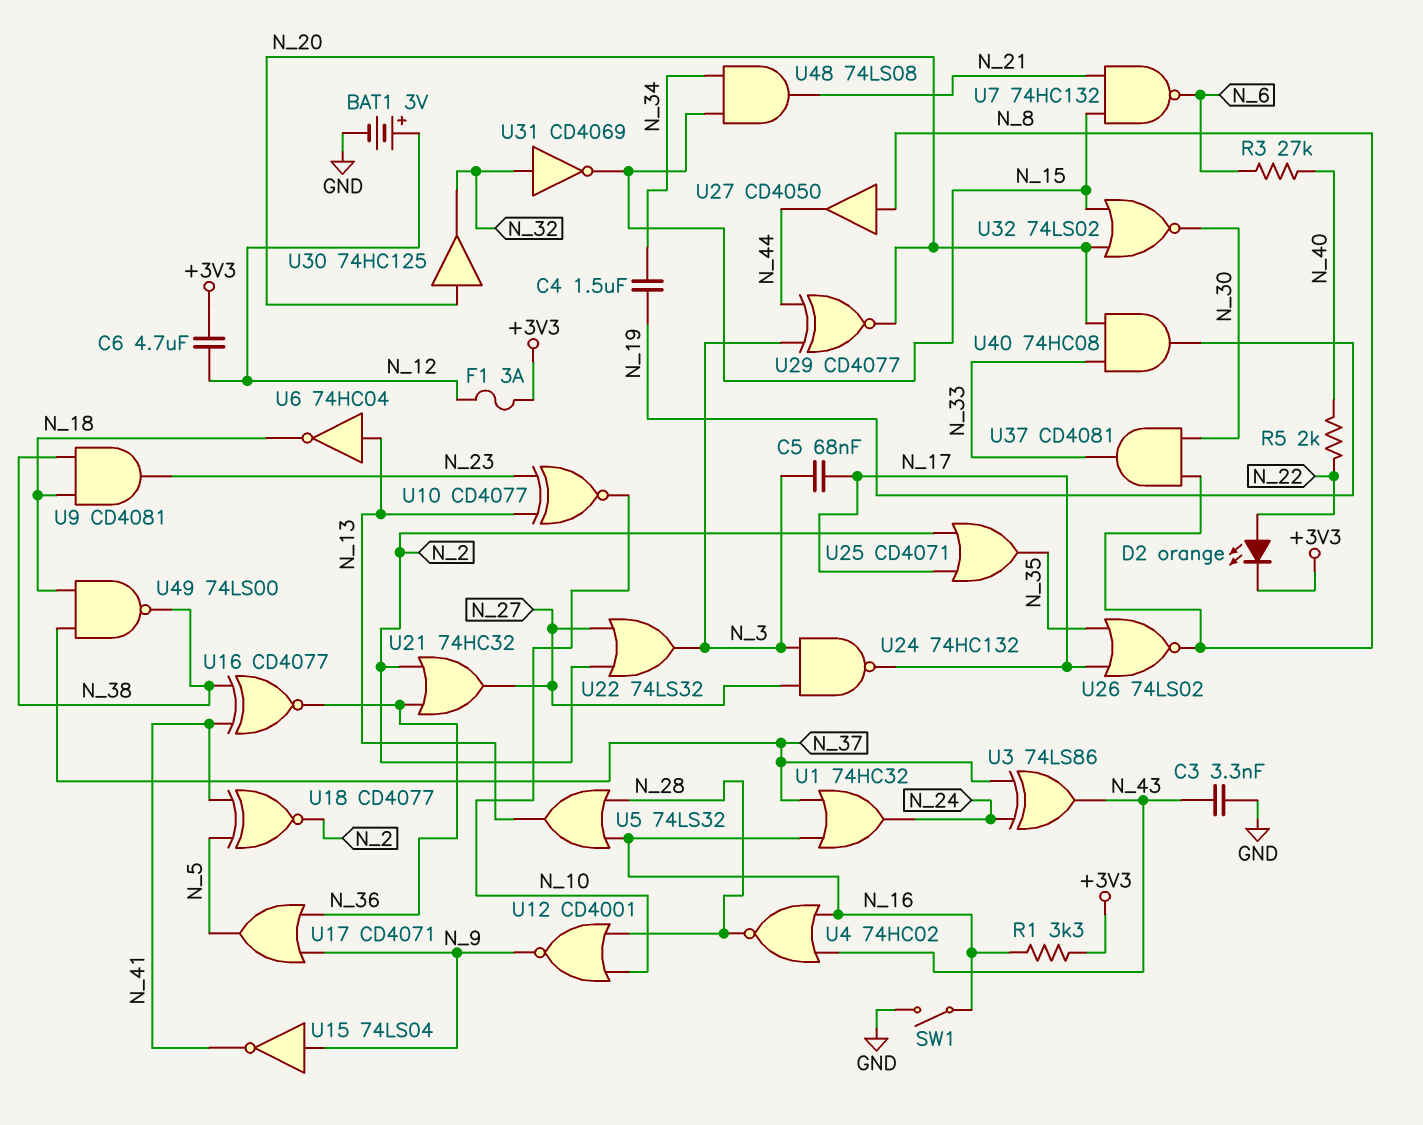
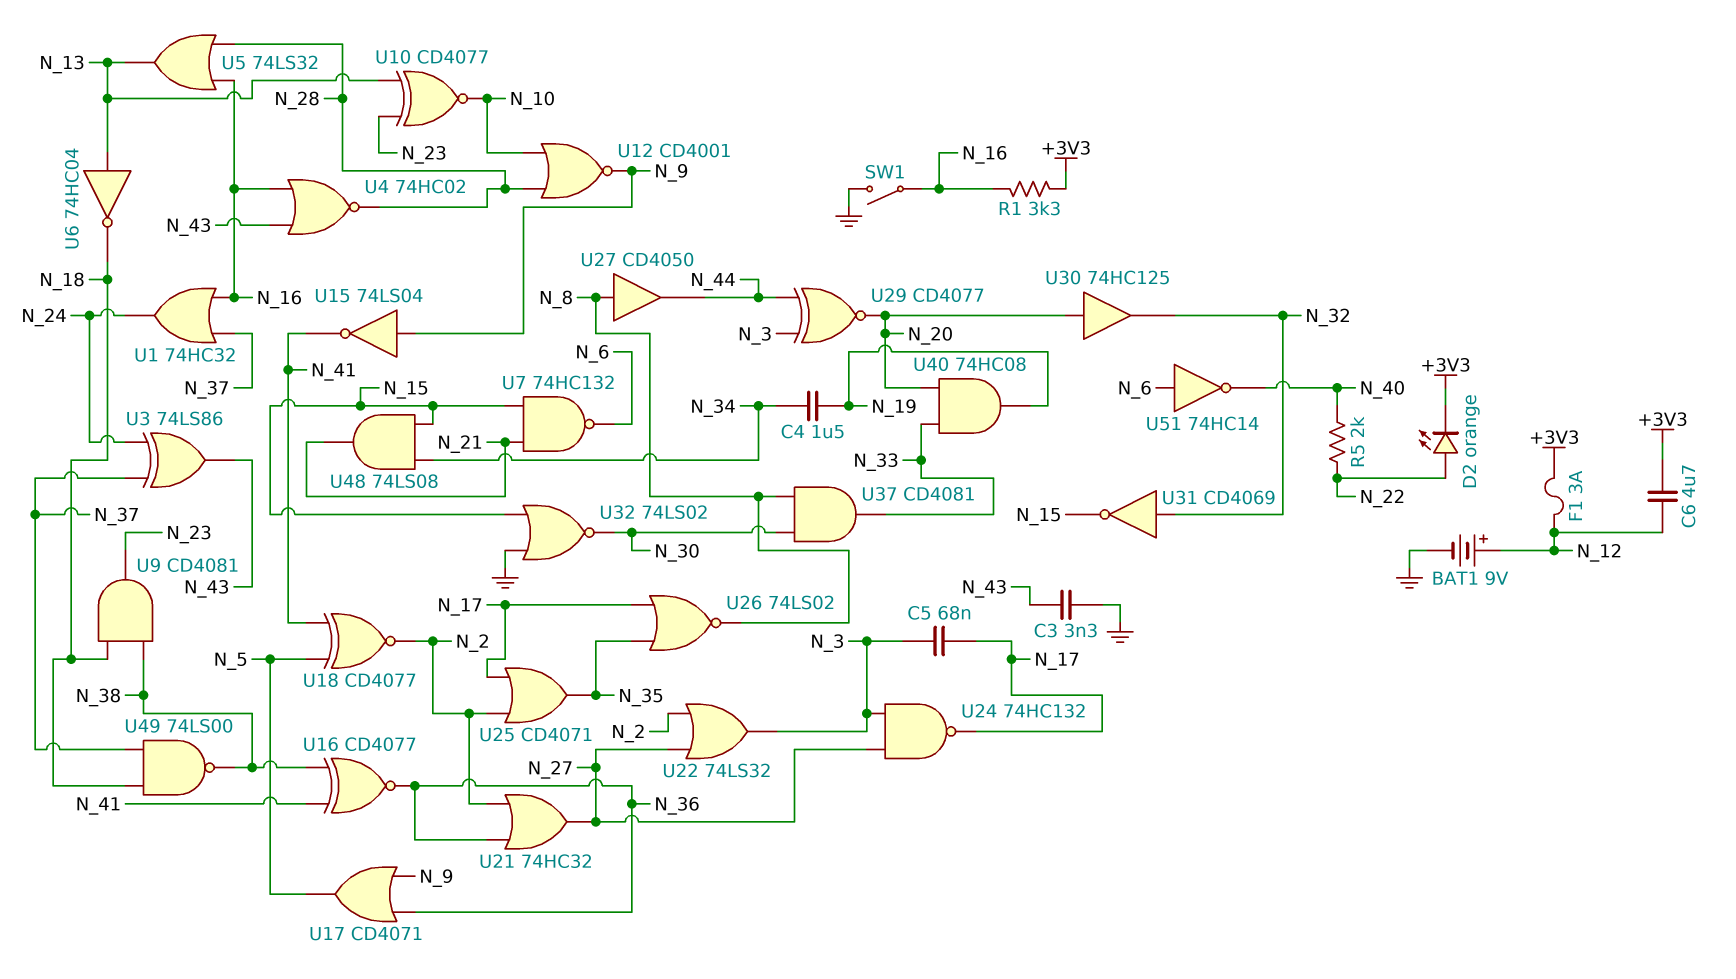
BAT1: 3V (plus N_12, minus GND) -> 9V (plus N_12, minus GND)
R3: 27k (N_6, N_40) -> none
U32: NOR 74LS02 (in N_15, in N_20, out N_30) -> NOR 74LS02 (in GND, in N_15, out N_30)
U51: none -> NOT 74HC14 (in N_6, out N_40)

